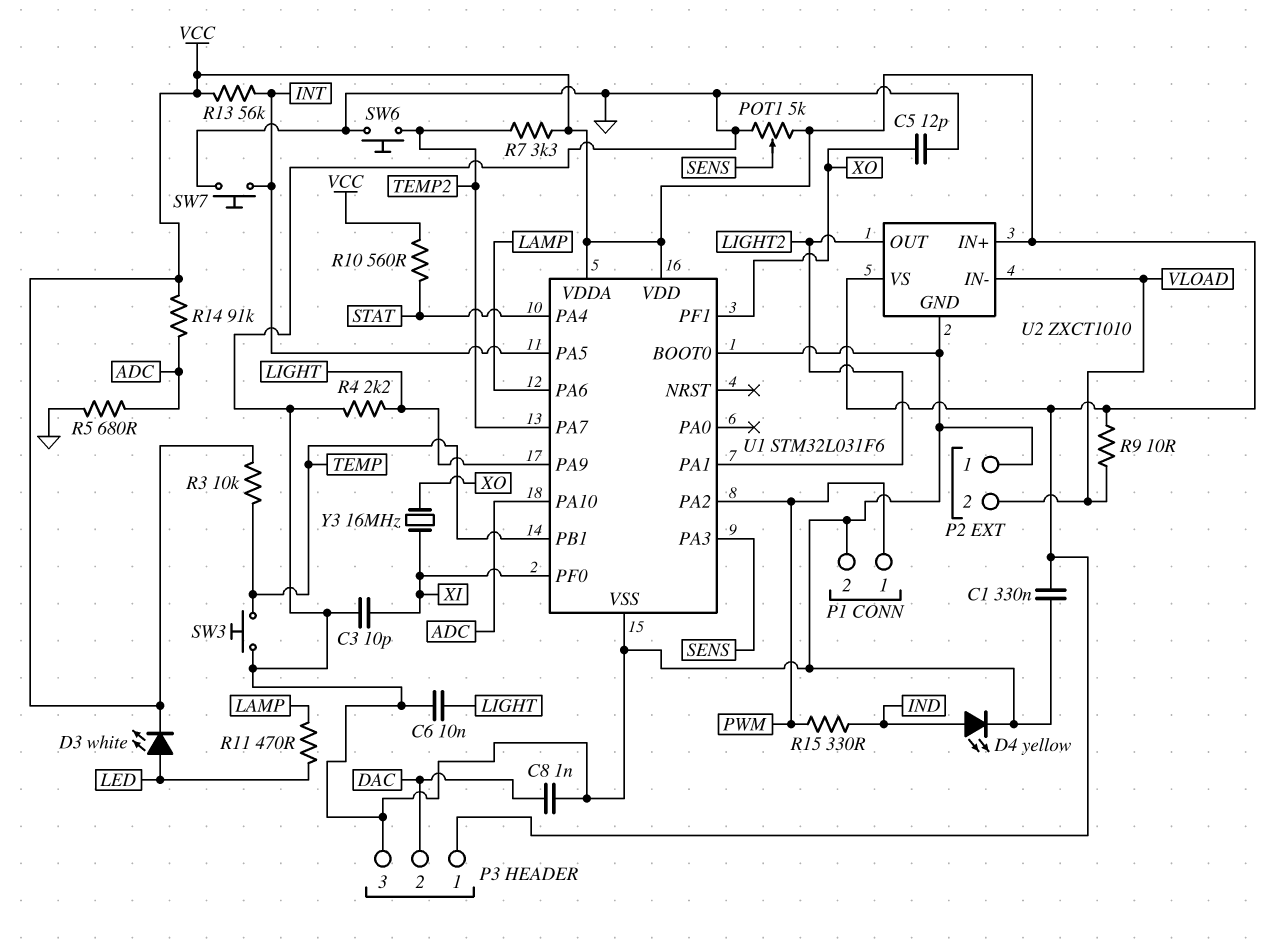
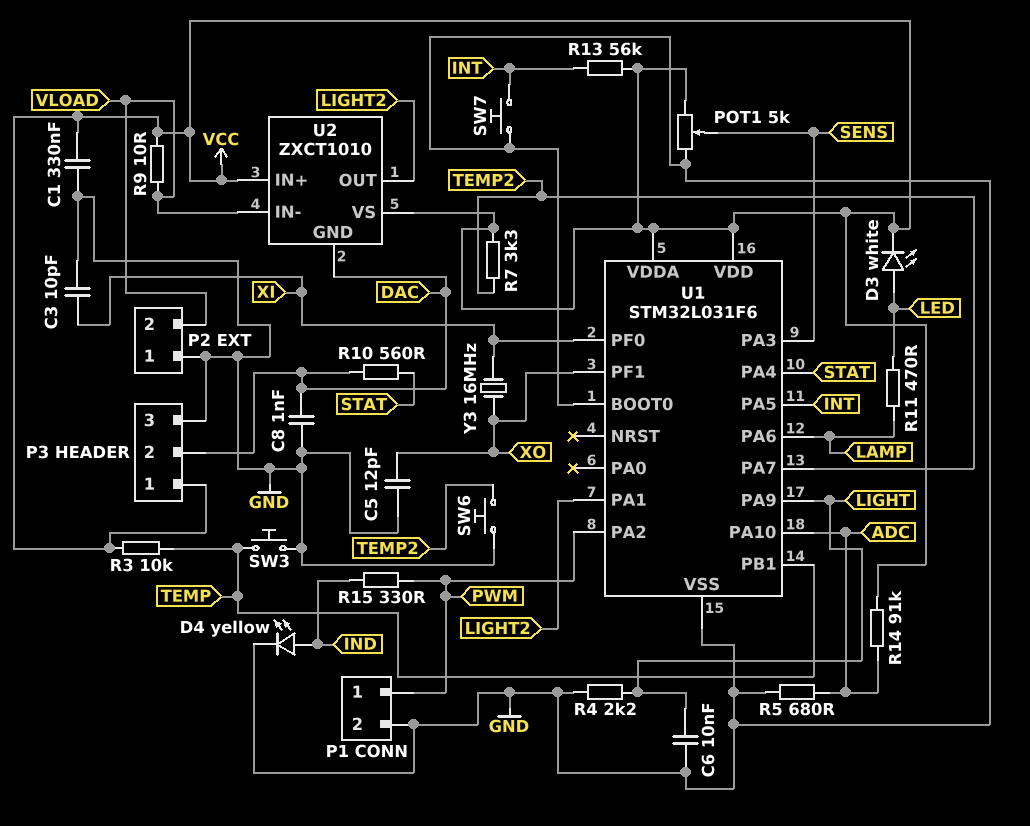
R10: 560 (STAT, VCC) -> 560 (DAC, STAT)
U2 pin GND: GND -> DAC

